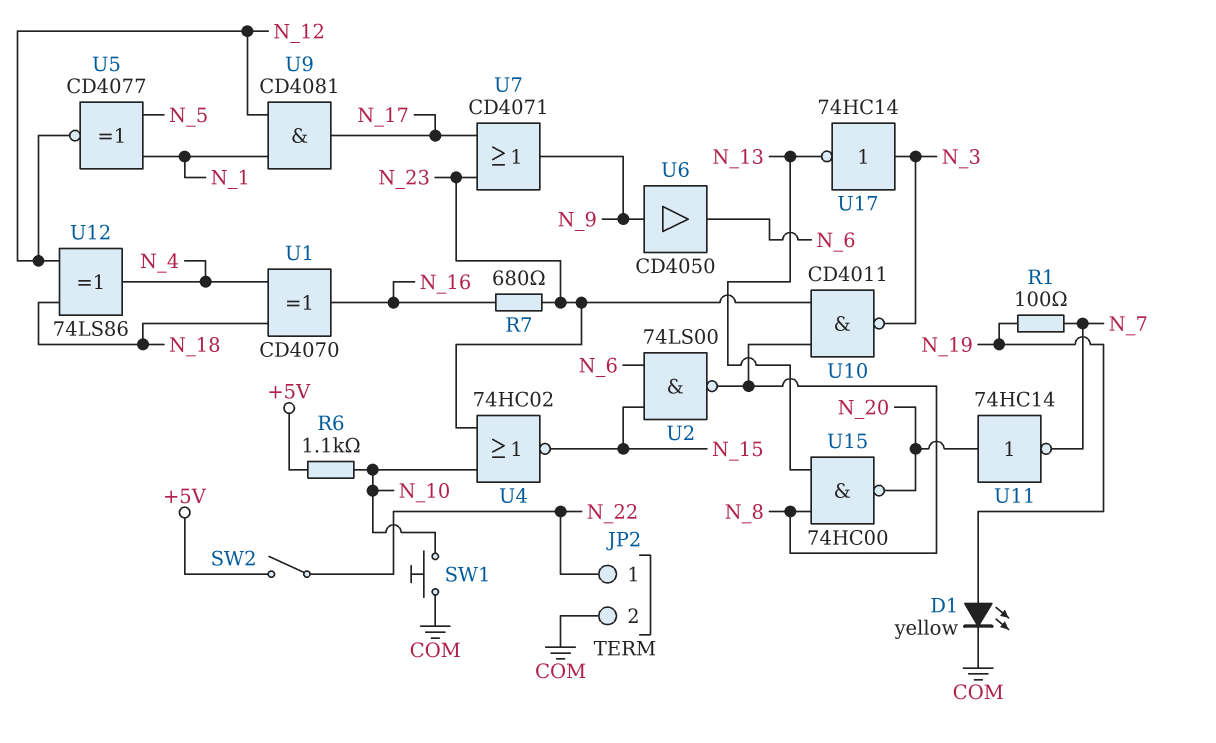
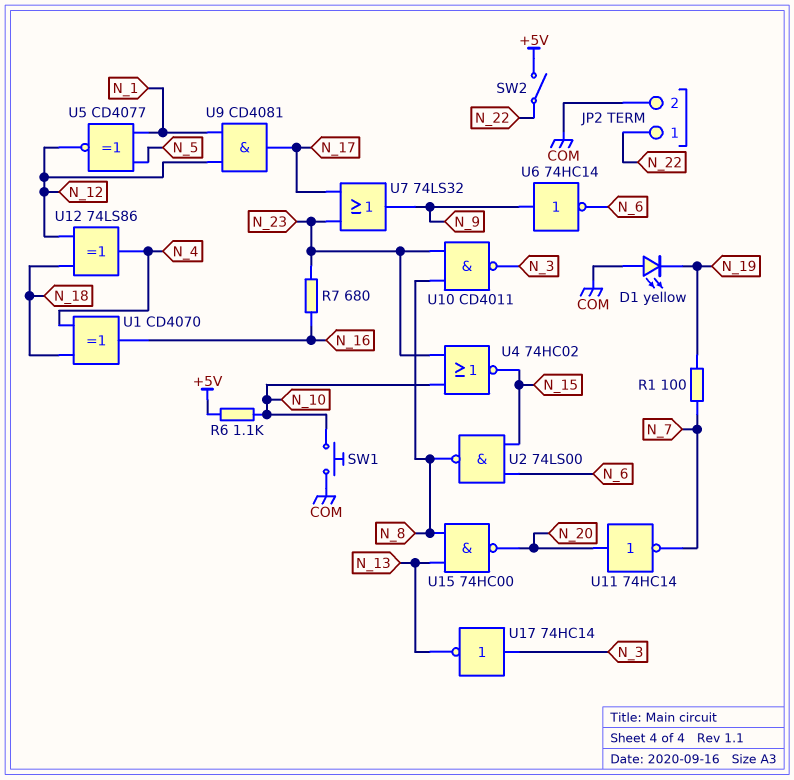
D1: LED yellow (A N_19, K COM) -> LED yellow (A COM, K N_19)
U6: buffer CD4050 (in N_9, out N_6) -> NOT 74HC14 (in N_9, out N_6)
U7: OR CD4071 (in N_17, in N_23, out N_9) -> OR 74LS32 (in N_17, in N_23, out N_9)

